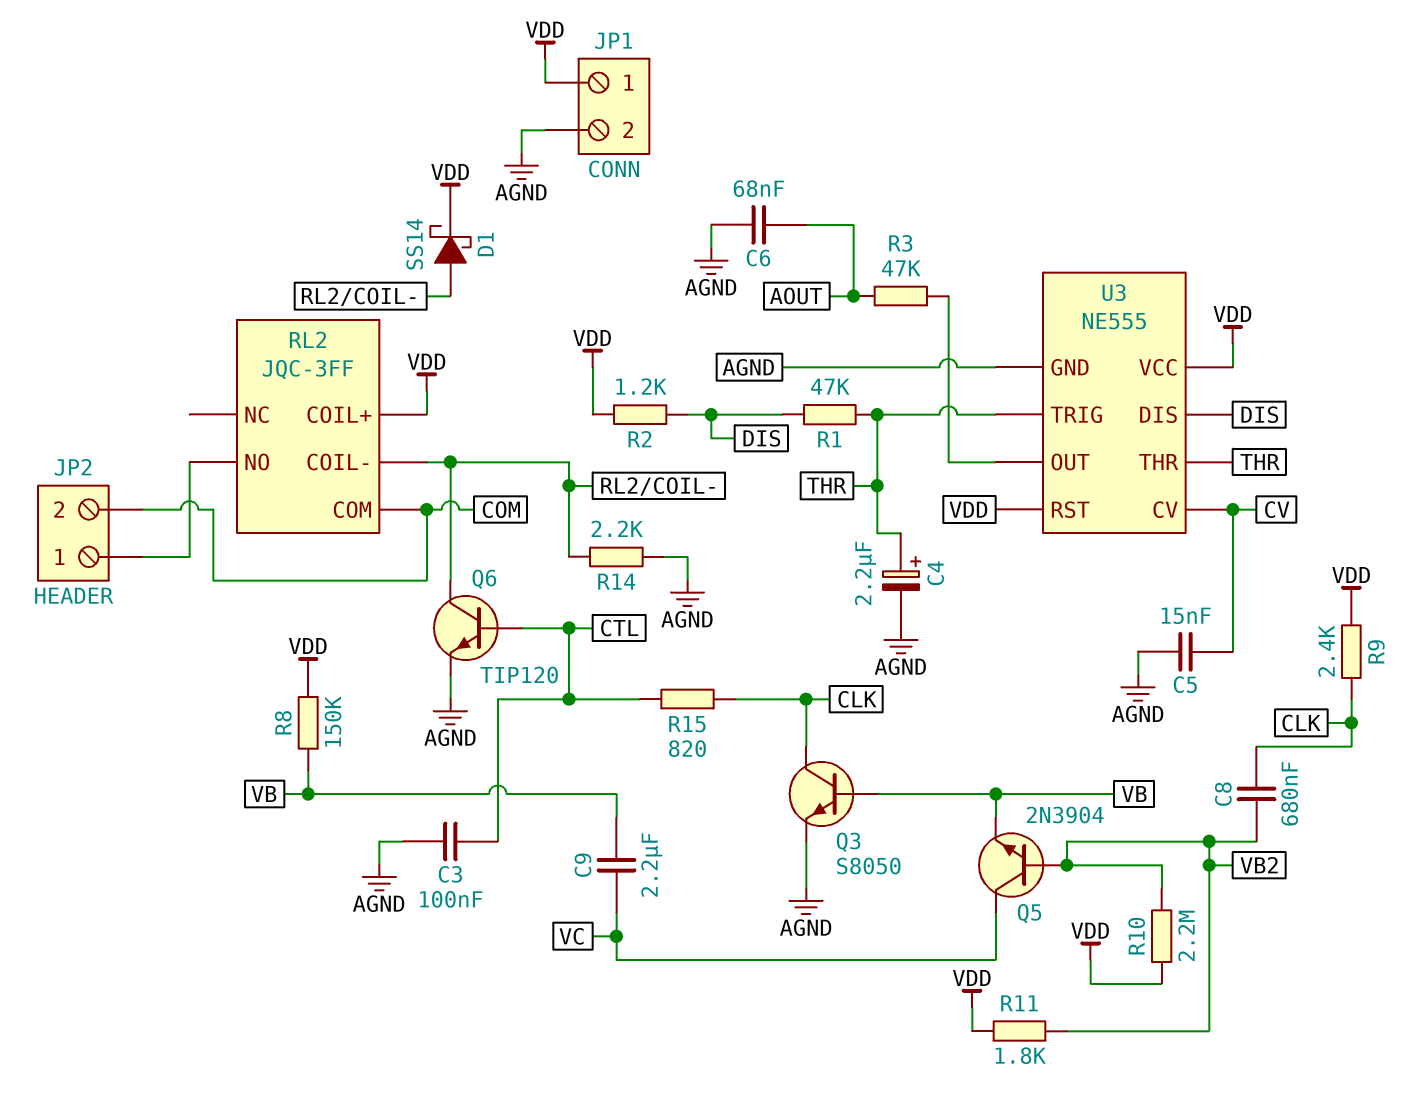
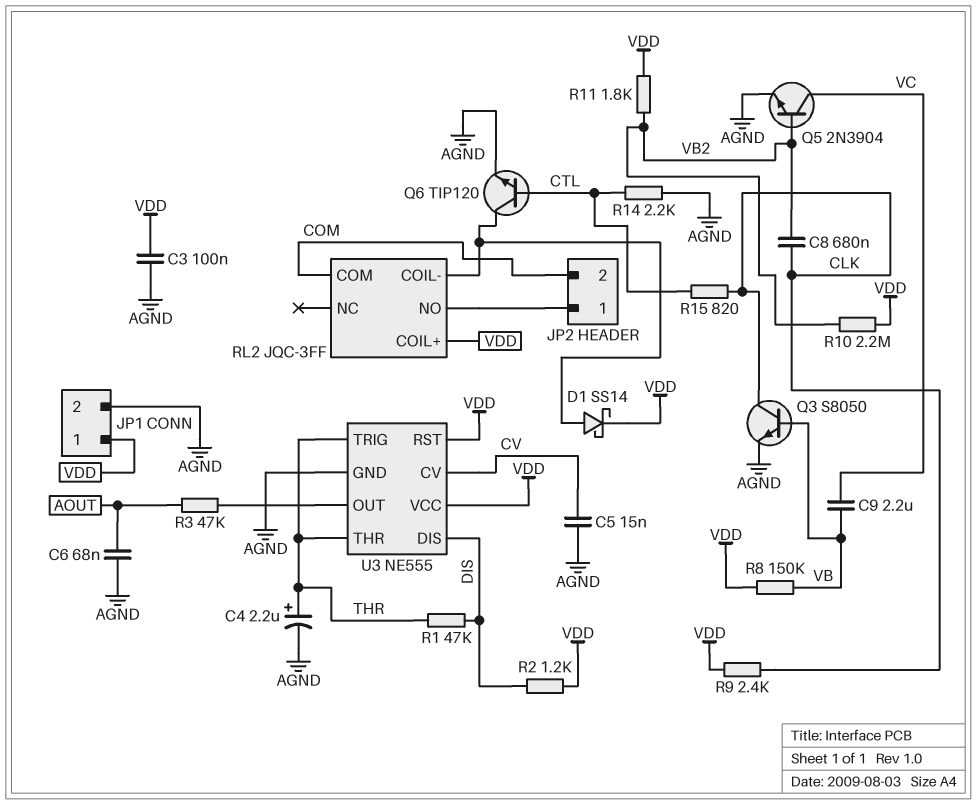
C3: 100nF (AGND, CTL) -> 100nF (AGND, VDD)
Q5: NPN 2N3904 (B VB2, C VC, E VB) -> NPN 2N3904 (B VB2, C VC, E AGND)
R14: 2.2k (AGND, RL2/COIL-) -> 2.2k (AGND, CTL)

